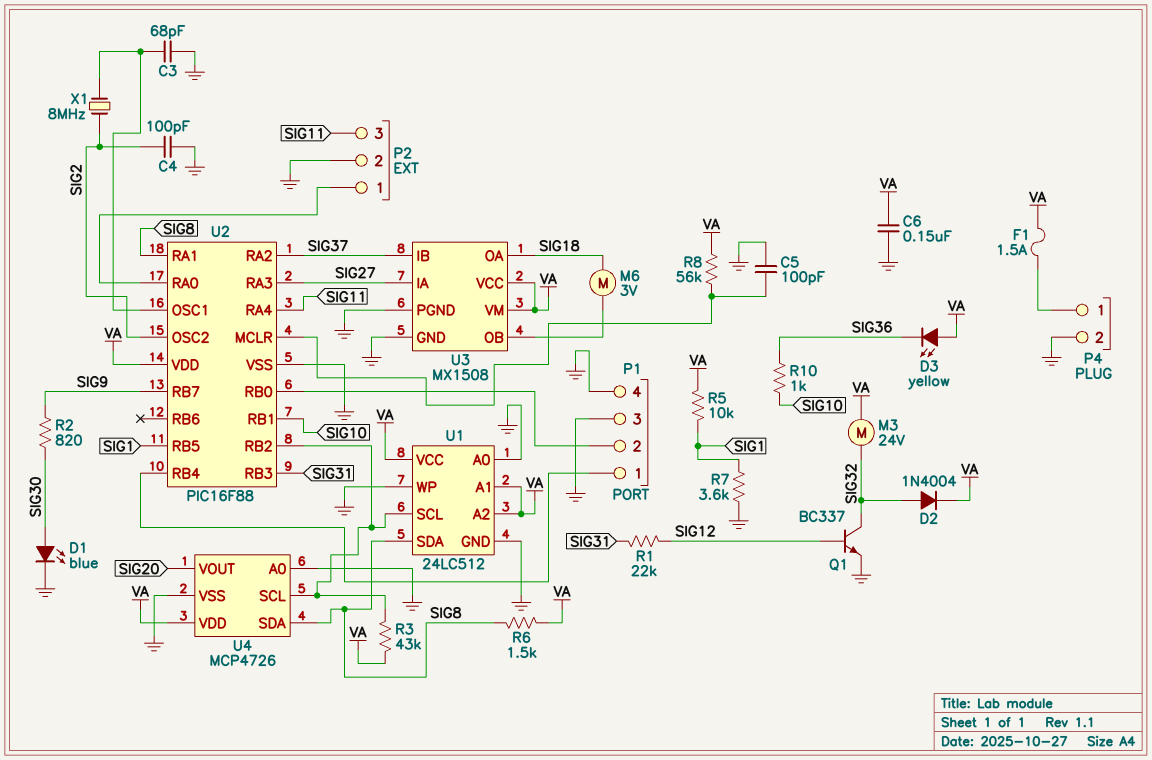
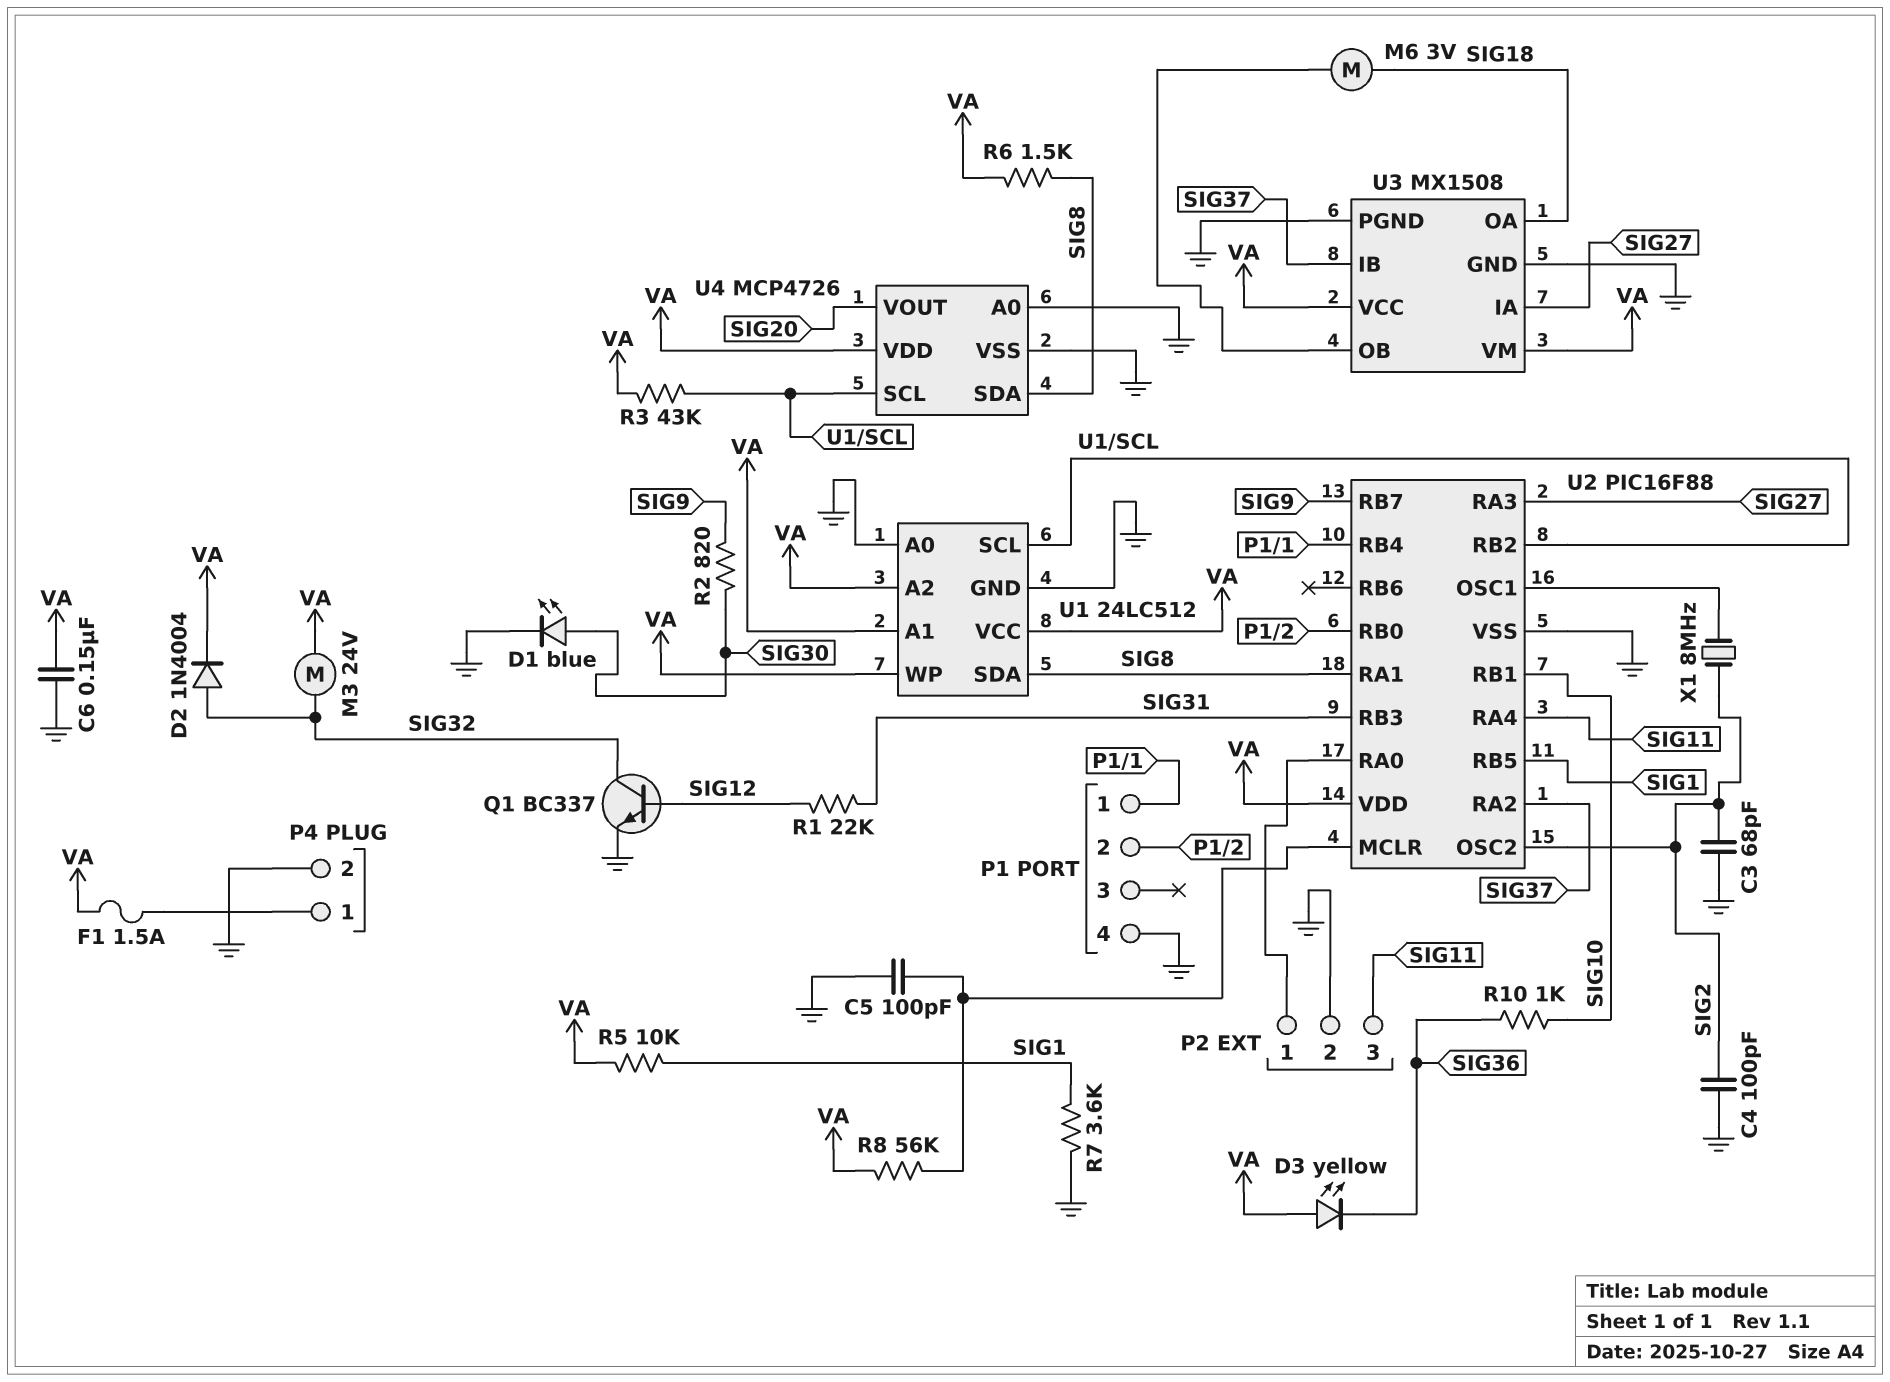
C3: 68pF (GND, U2/OSC1) -> 68pF (GND, SIG2)
P1 pin 3: GND -> none
U1 pin WP: GND -> VA

